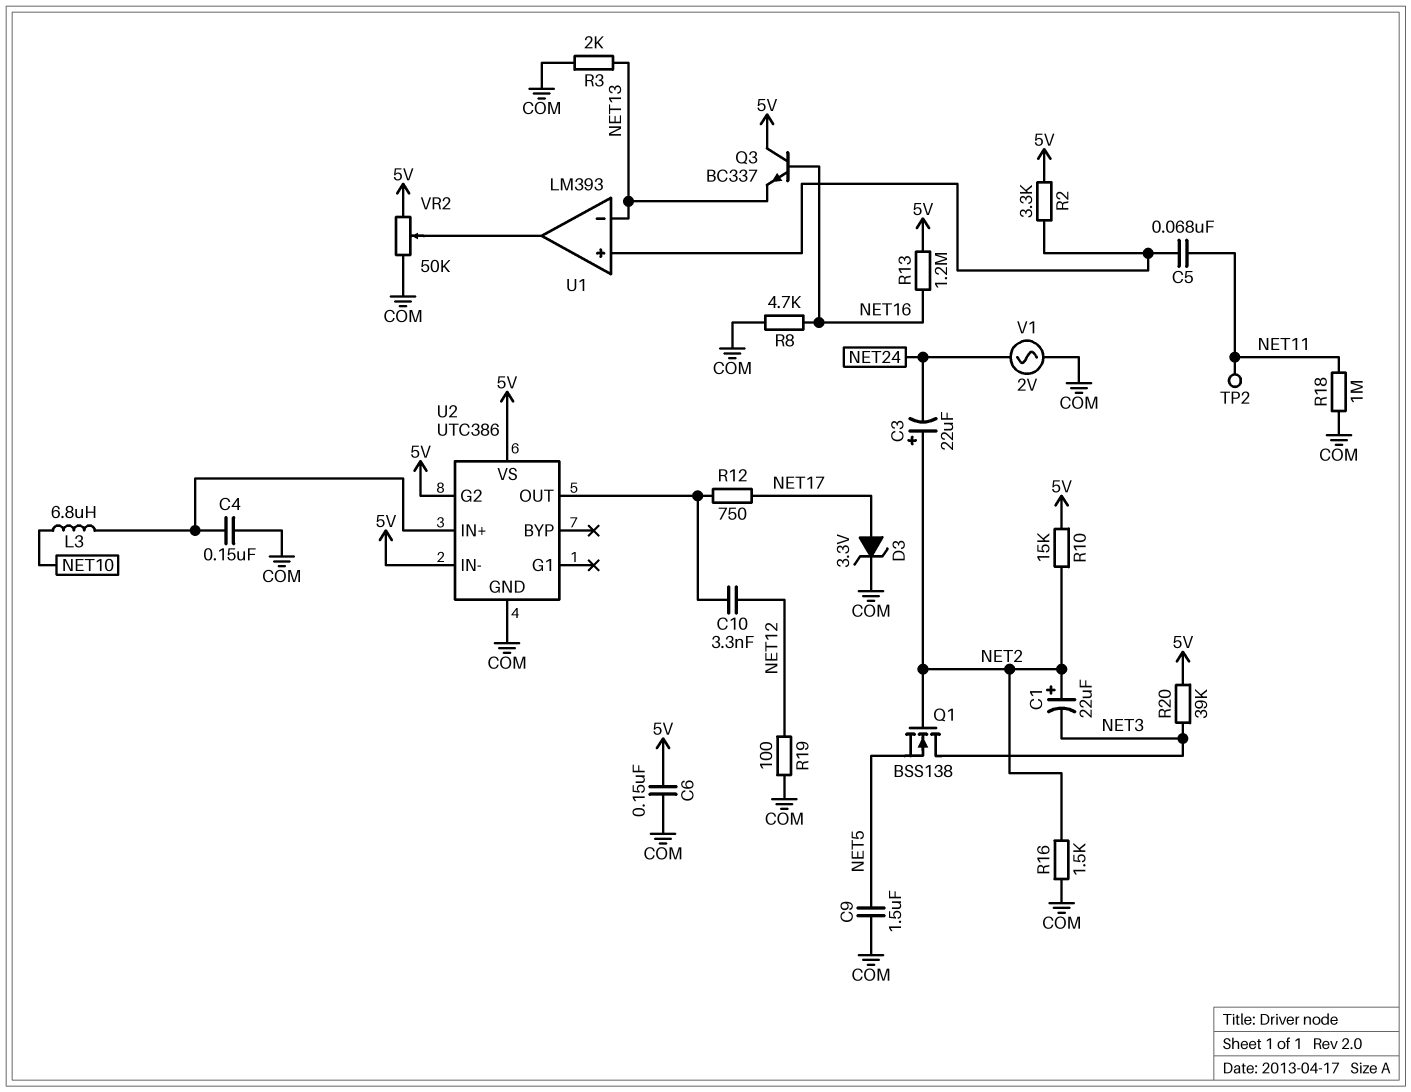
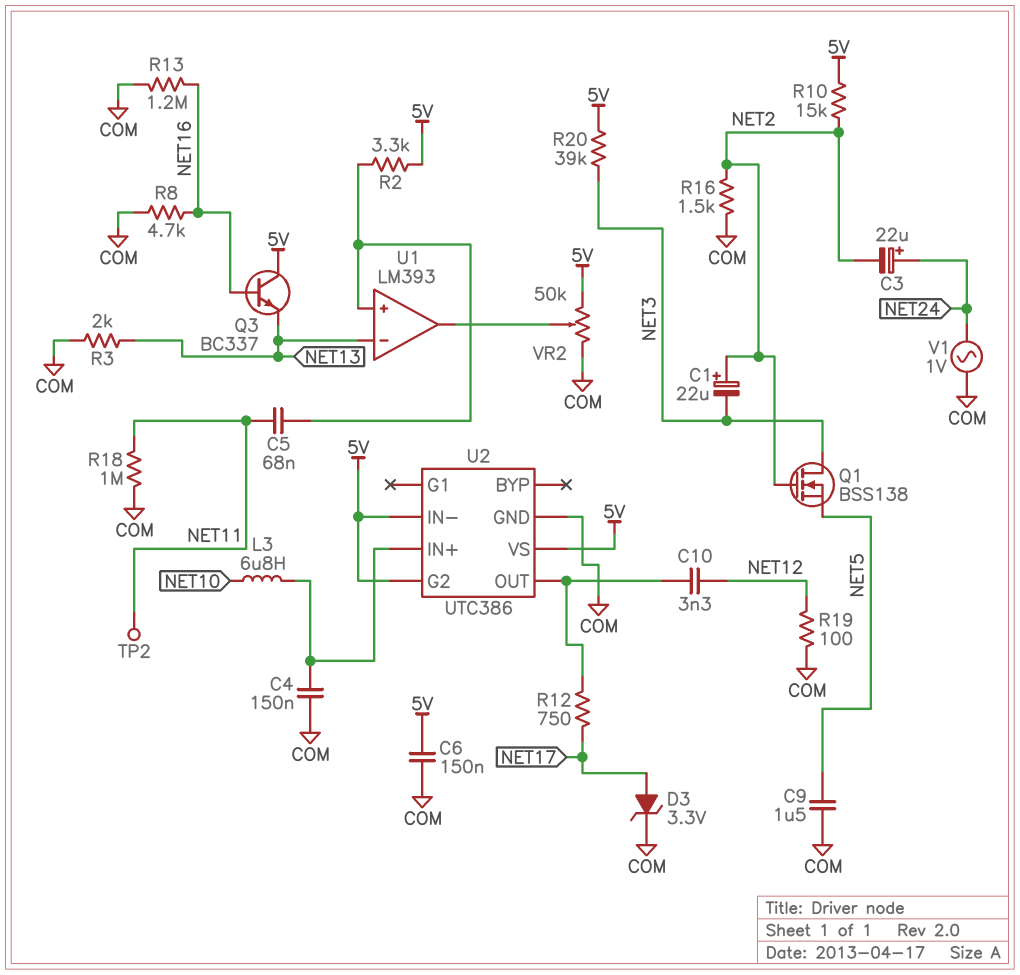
C3: 22uF (plus NET2, minus NET24) -> 22uF (plus NET24, minus NET2)
R13: 1.2M (5V, NET16) -> 1.2M (COM, NET16)
V1: AC 2V (COM, NET24) -> AC 1V (COM, NET24)

